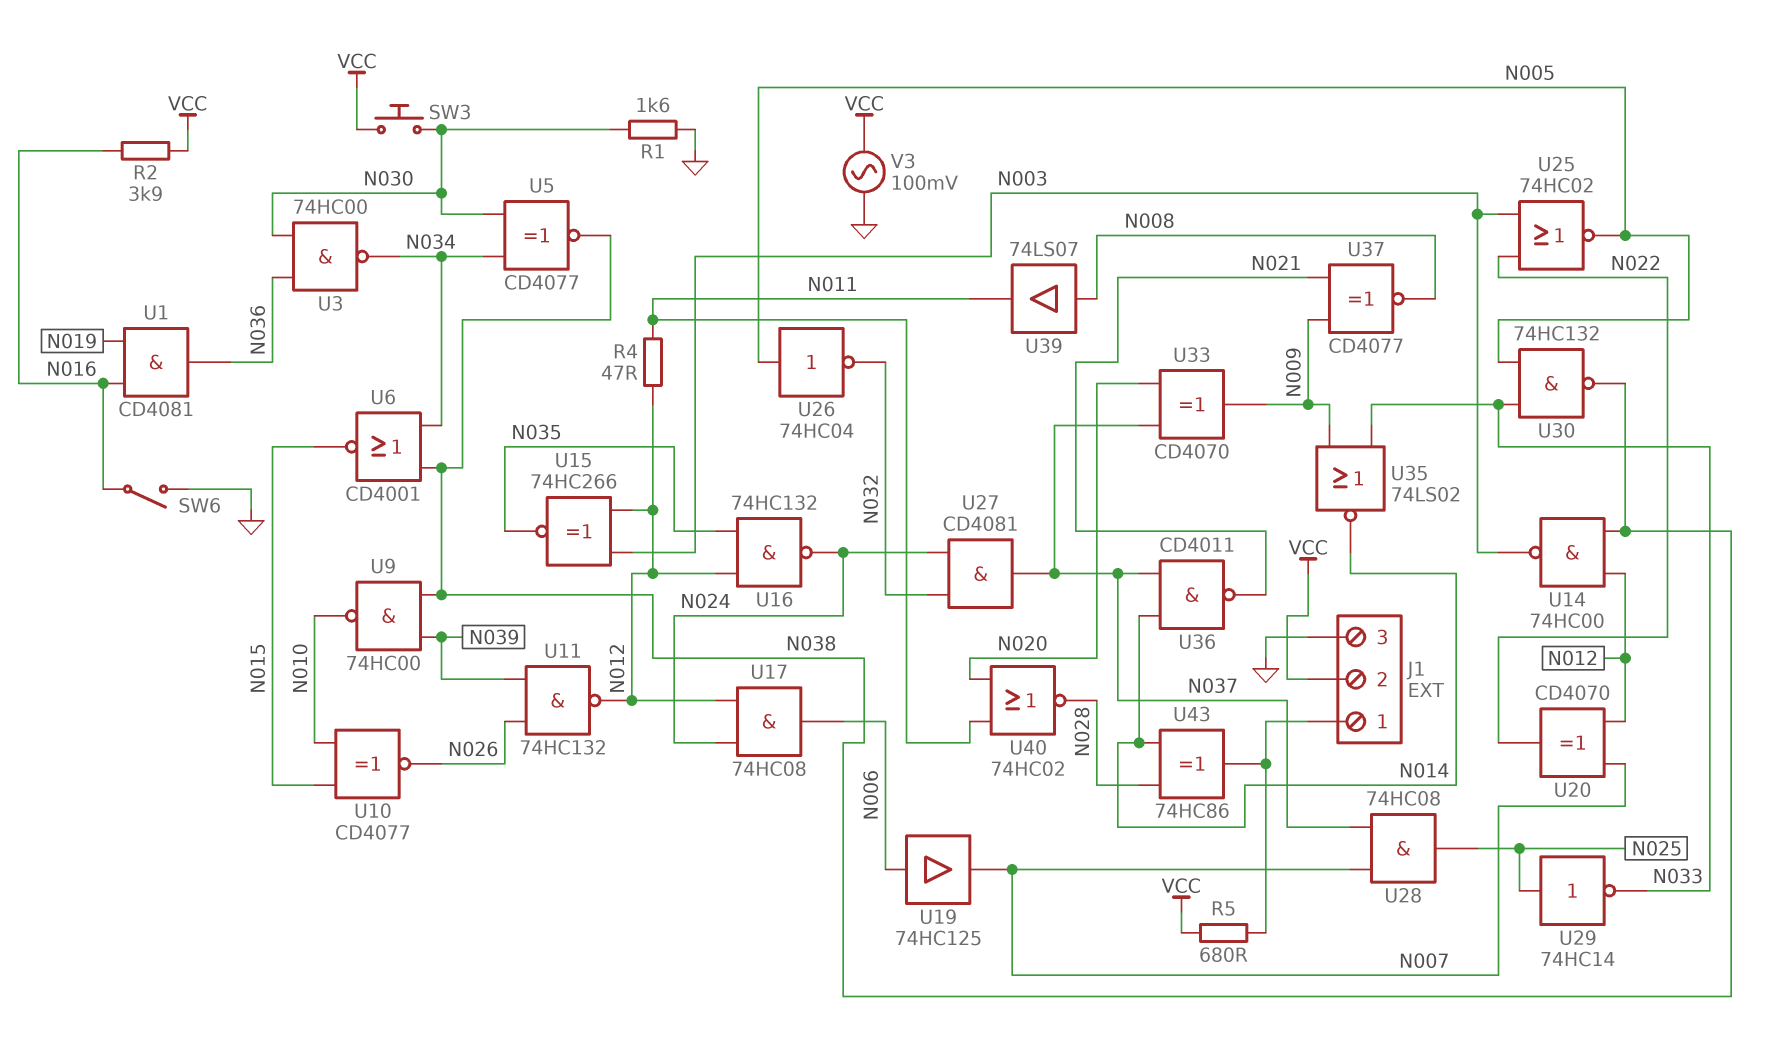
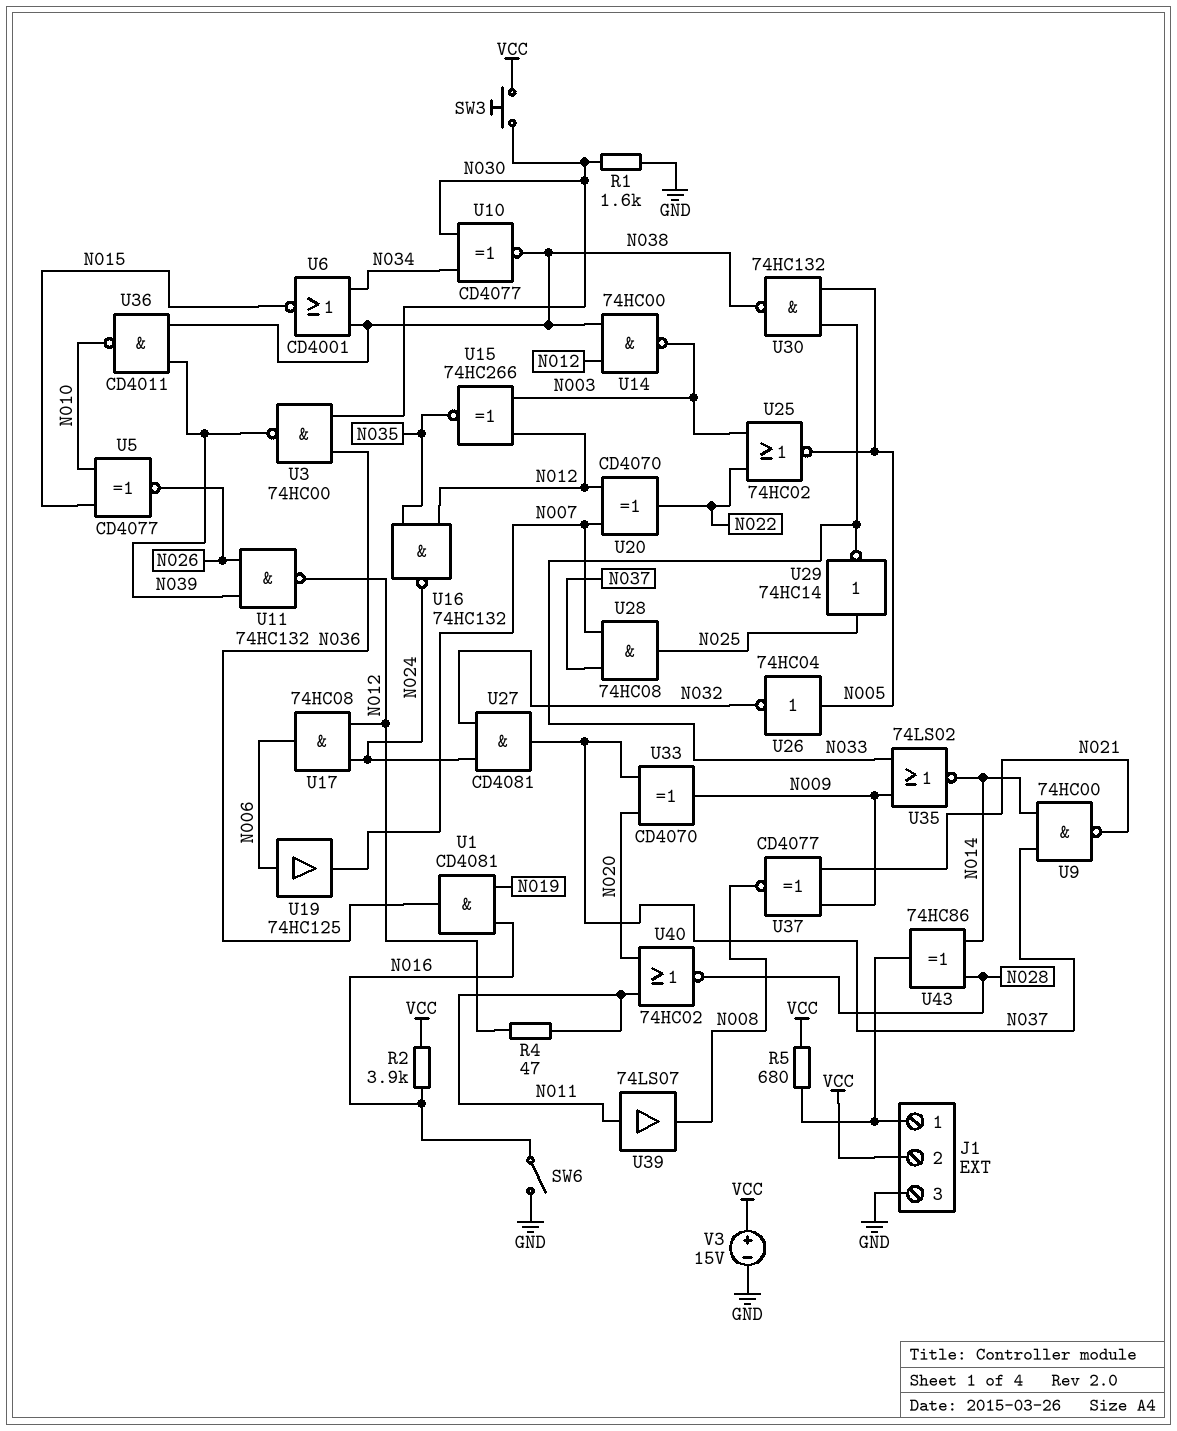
U3: NAND 74HC00 (in N030, in N036, out N034) -> NAND 74HC00 (in N030, in N036, out N039)
U5: XNOR CD4077 (in N030, in N034, out N038) -> XNOR CD4077 (in N010, in N015, out N026)
U9: NAND 74HC00 (in N038, in N039, out N010) -> NAND 74HC00 (in N014, in N037, out N021)
U10: XNOR CD4077 (in N010, in N015, out N026) -> XNOR CD4077 (in N030, in N034, out N038)
U36: NAND CD4011 (in N014, in N037, out N021) -> NAND CD4011 (in N038, in N039, out N010)
U39: buffer 74LS07 (in N008, out N011) -> buffer 74LS07 (in N011, out N008)
V3: AC 100mV (GND, VCC) -> 15V (plus VCC, minus GND)

